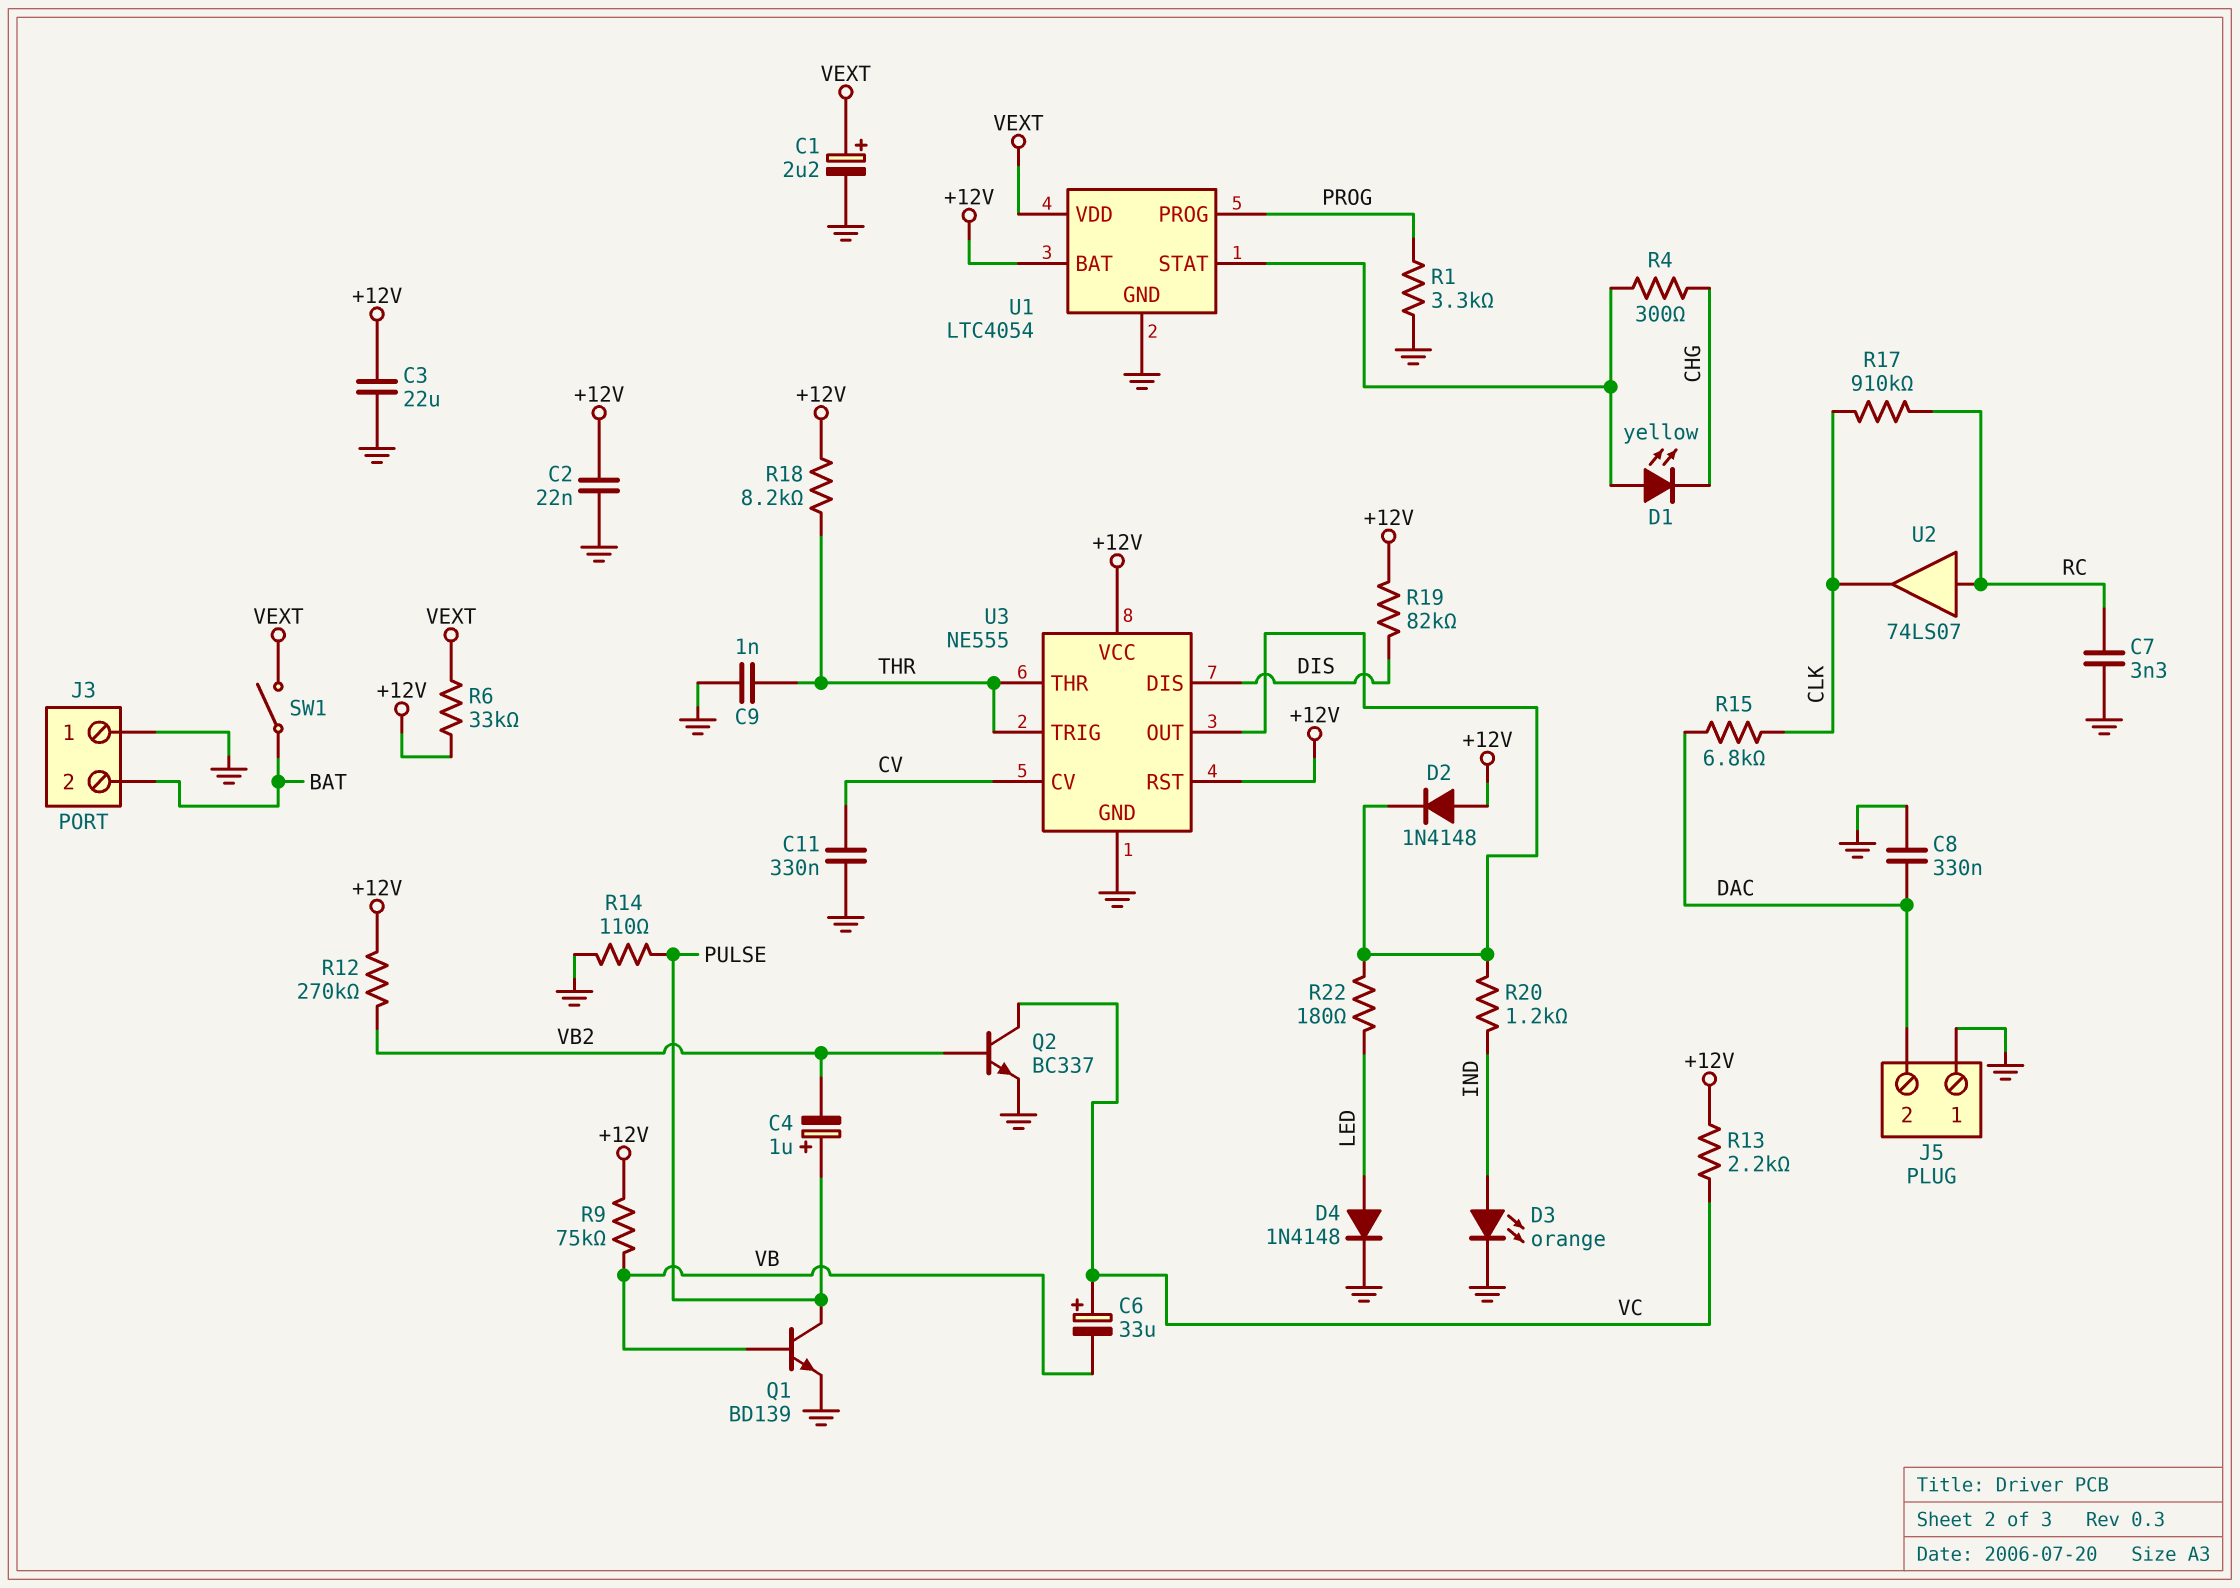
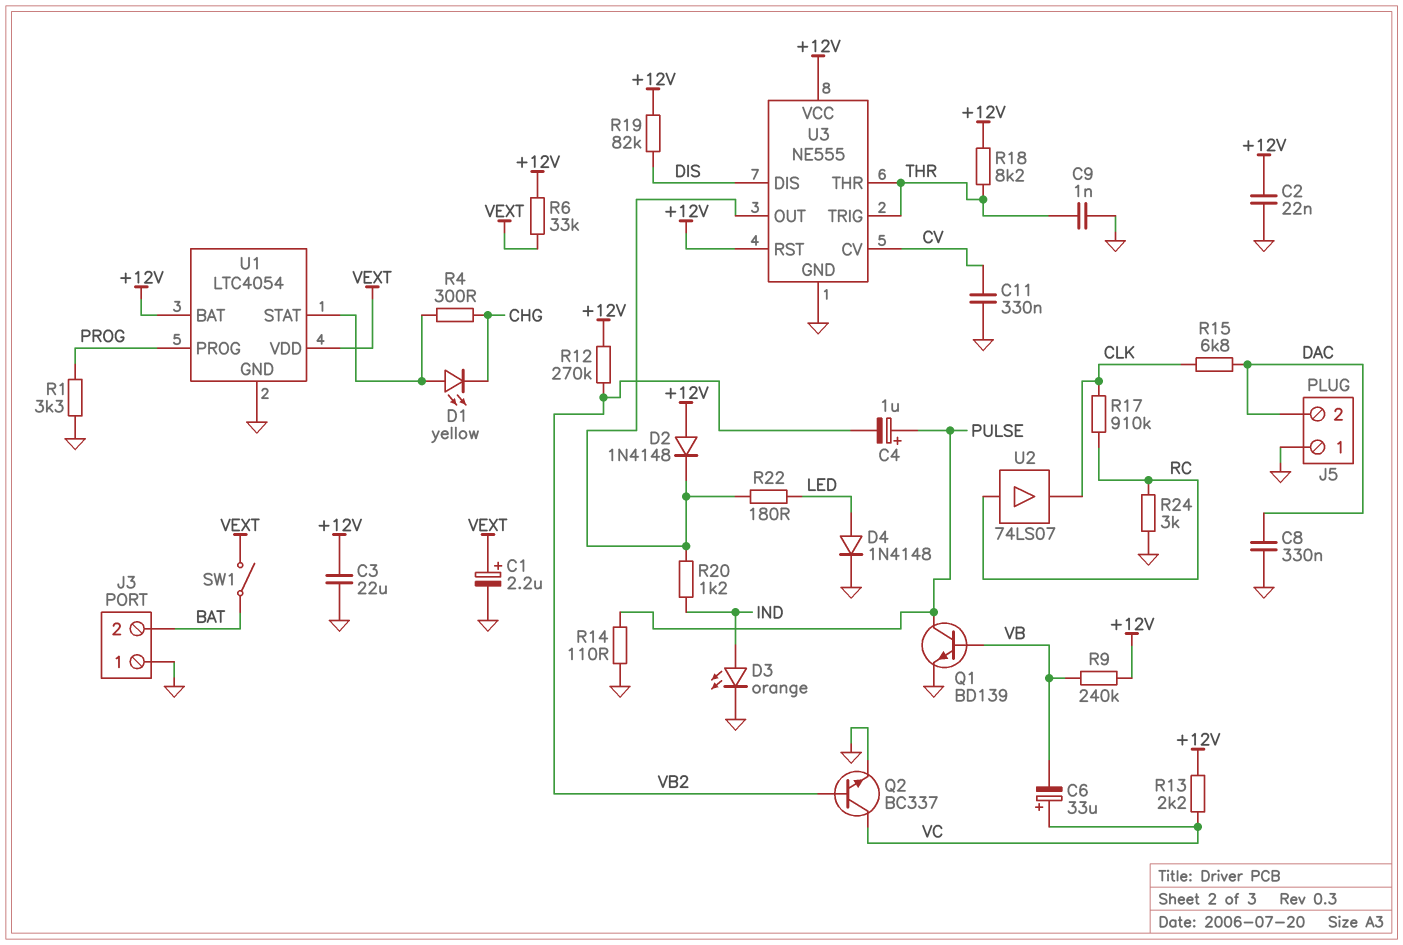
C7: 3.3nF (GND, RC) -> none
R9: 75k (+12V, VB) -> 240k (+12V, VB)
R24: none -> 3k (GND, RC)

